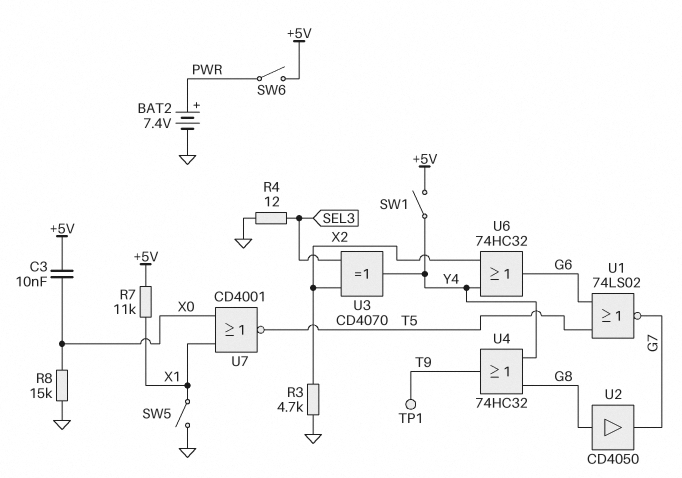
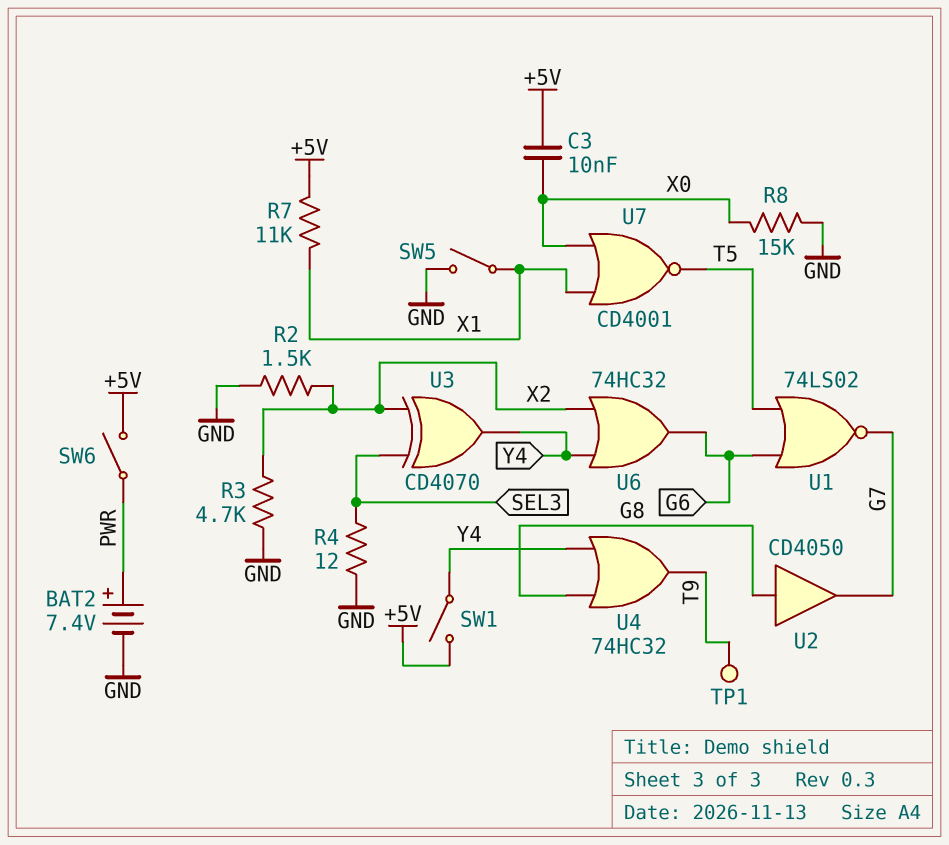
R2: none -> 1.5k (GND, X2)

